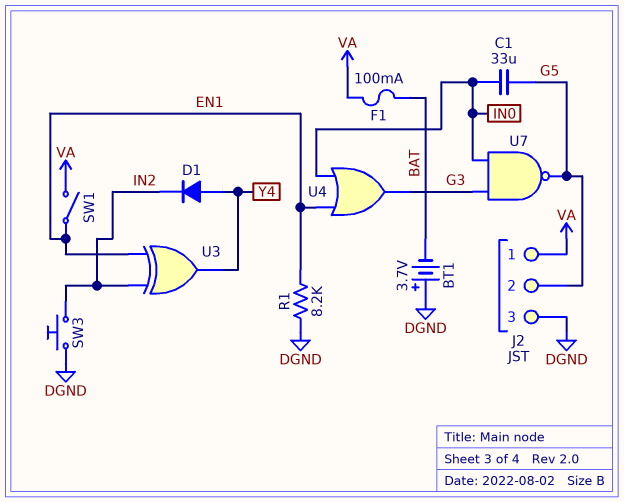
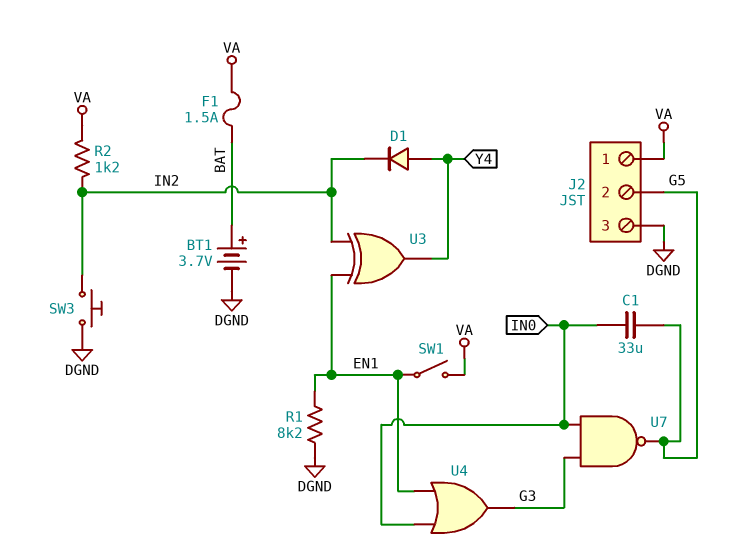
BT1: 3.7V (plus DGND, minus BAT) -> 3.7V (plus BAT, minus DGND)
F1: 100mA (BAT, VA) -> 1.5A (BAT, VA)
R2: none -> 1.2k (IN2, VA)

